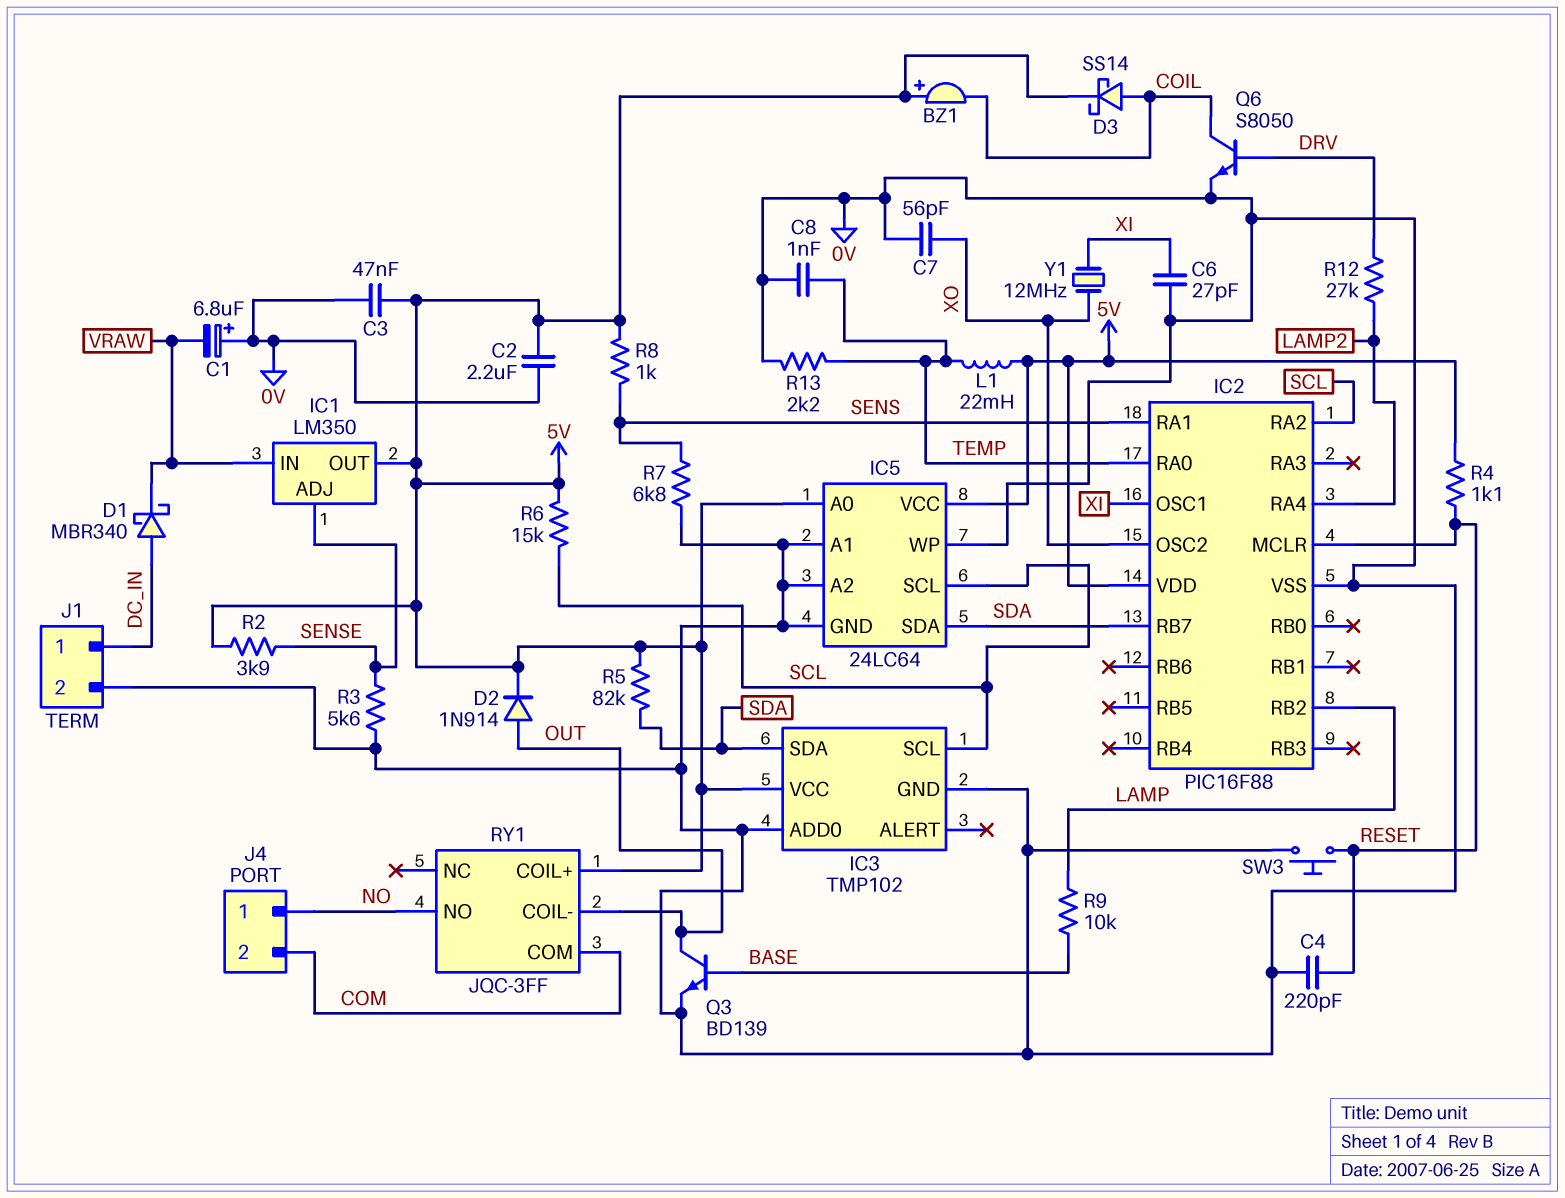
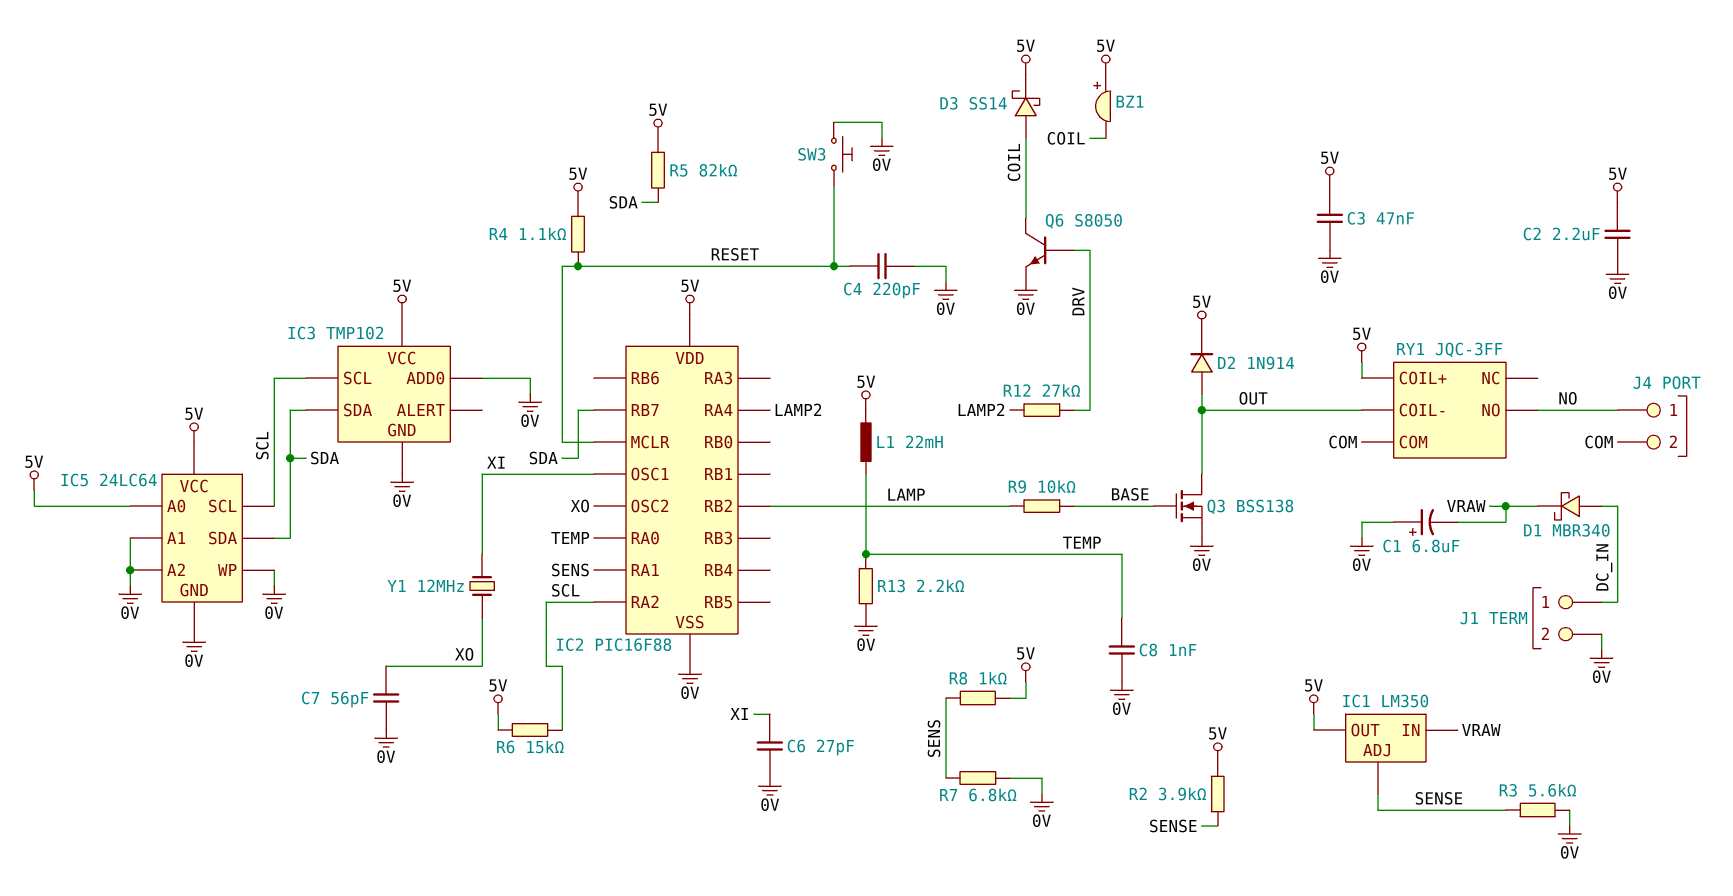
Q3: NPN BD139 (B BASE, C OUT, E 0V) -> NMOS BSS138 (G BASE, D OUT, S 0V)

